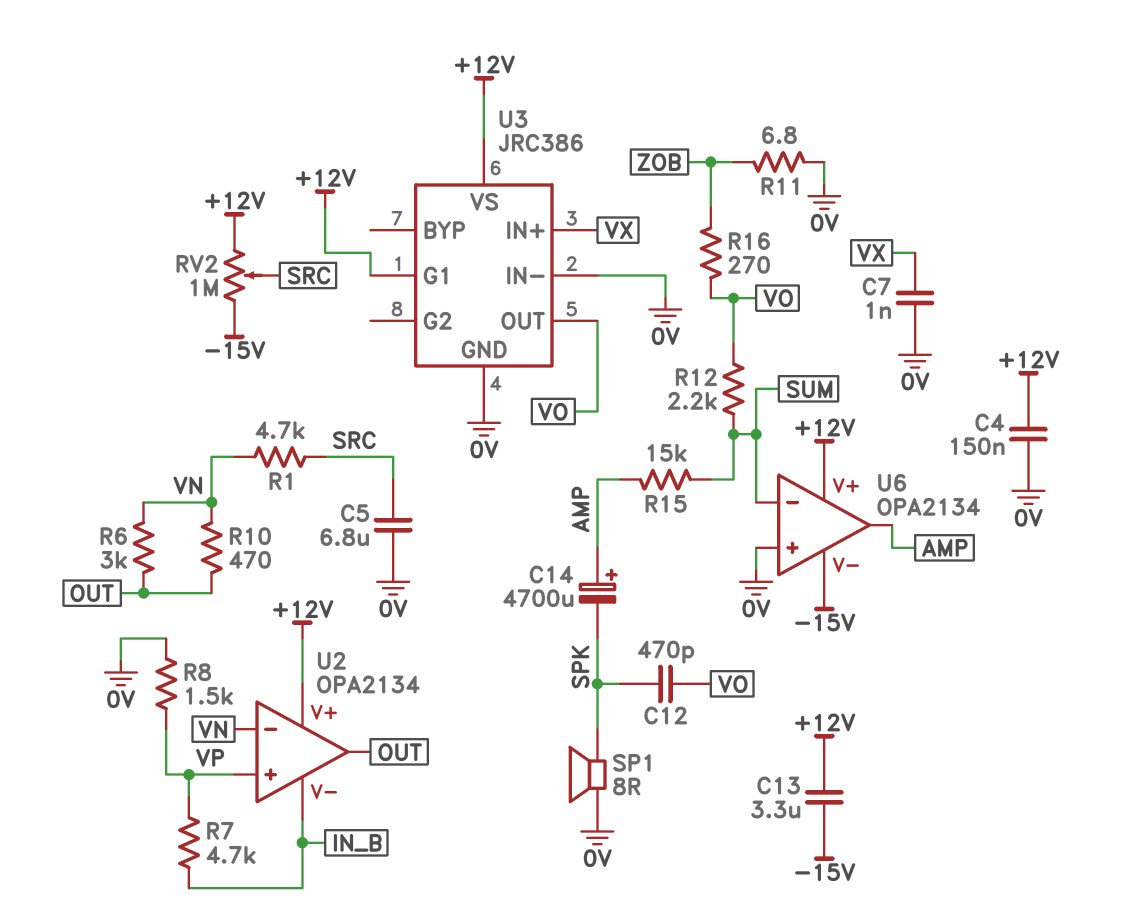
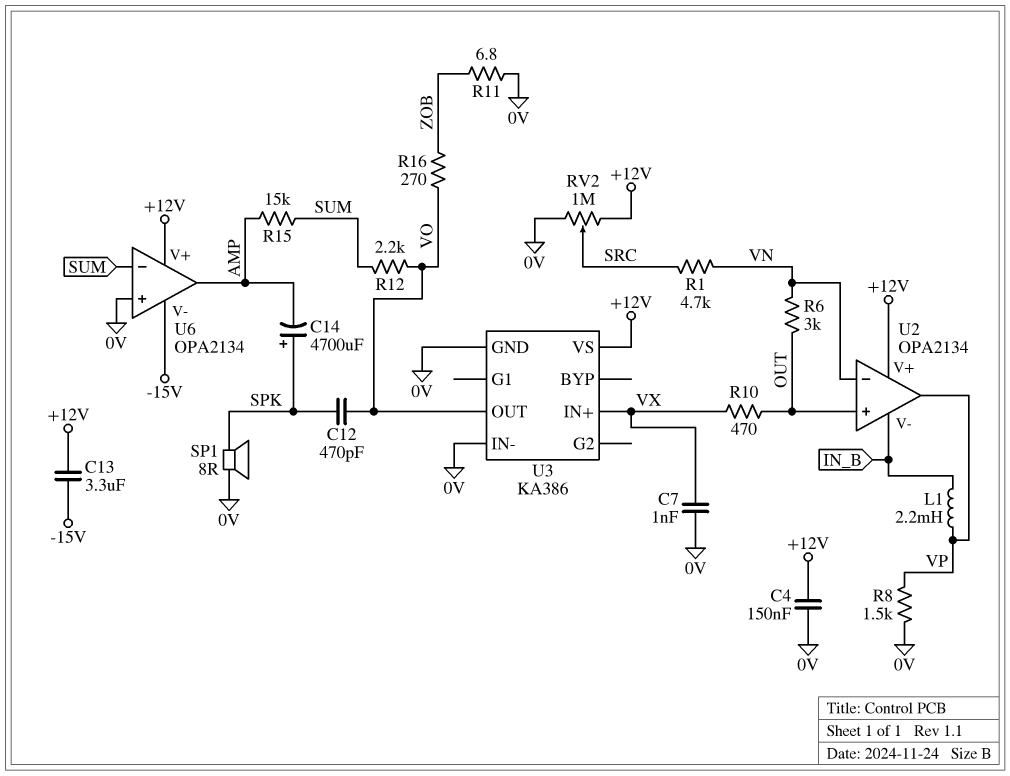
C5: 6.8uF (0V, SRC) -> none
C14: 4700uF (plus AMP, minus SPK) -> 4700uF (plus SPK, minus AMP)
L1: none -> 2.2mH (IN_B, VP)
R7: 4.7k (IN_B, VP) -> none
R10: 470 (OUT, VN) -> 470 (OUT, VX)
RV2: 1M (+12V, -15V, wiper SRC) -> 1M (+12V, 0V, wiper SRC)
U2 pin in+: VP -> OUT
U2 pin out: OUT -> VP
U3: JRC386 -> KA386
U3 pin G1: +12V -> none

